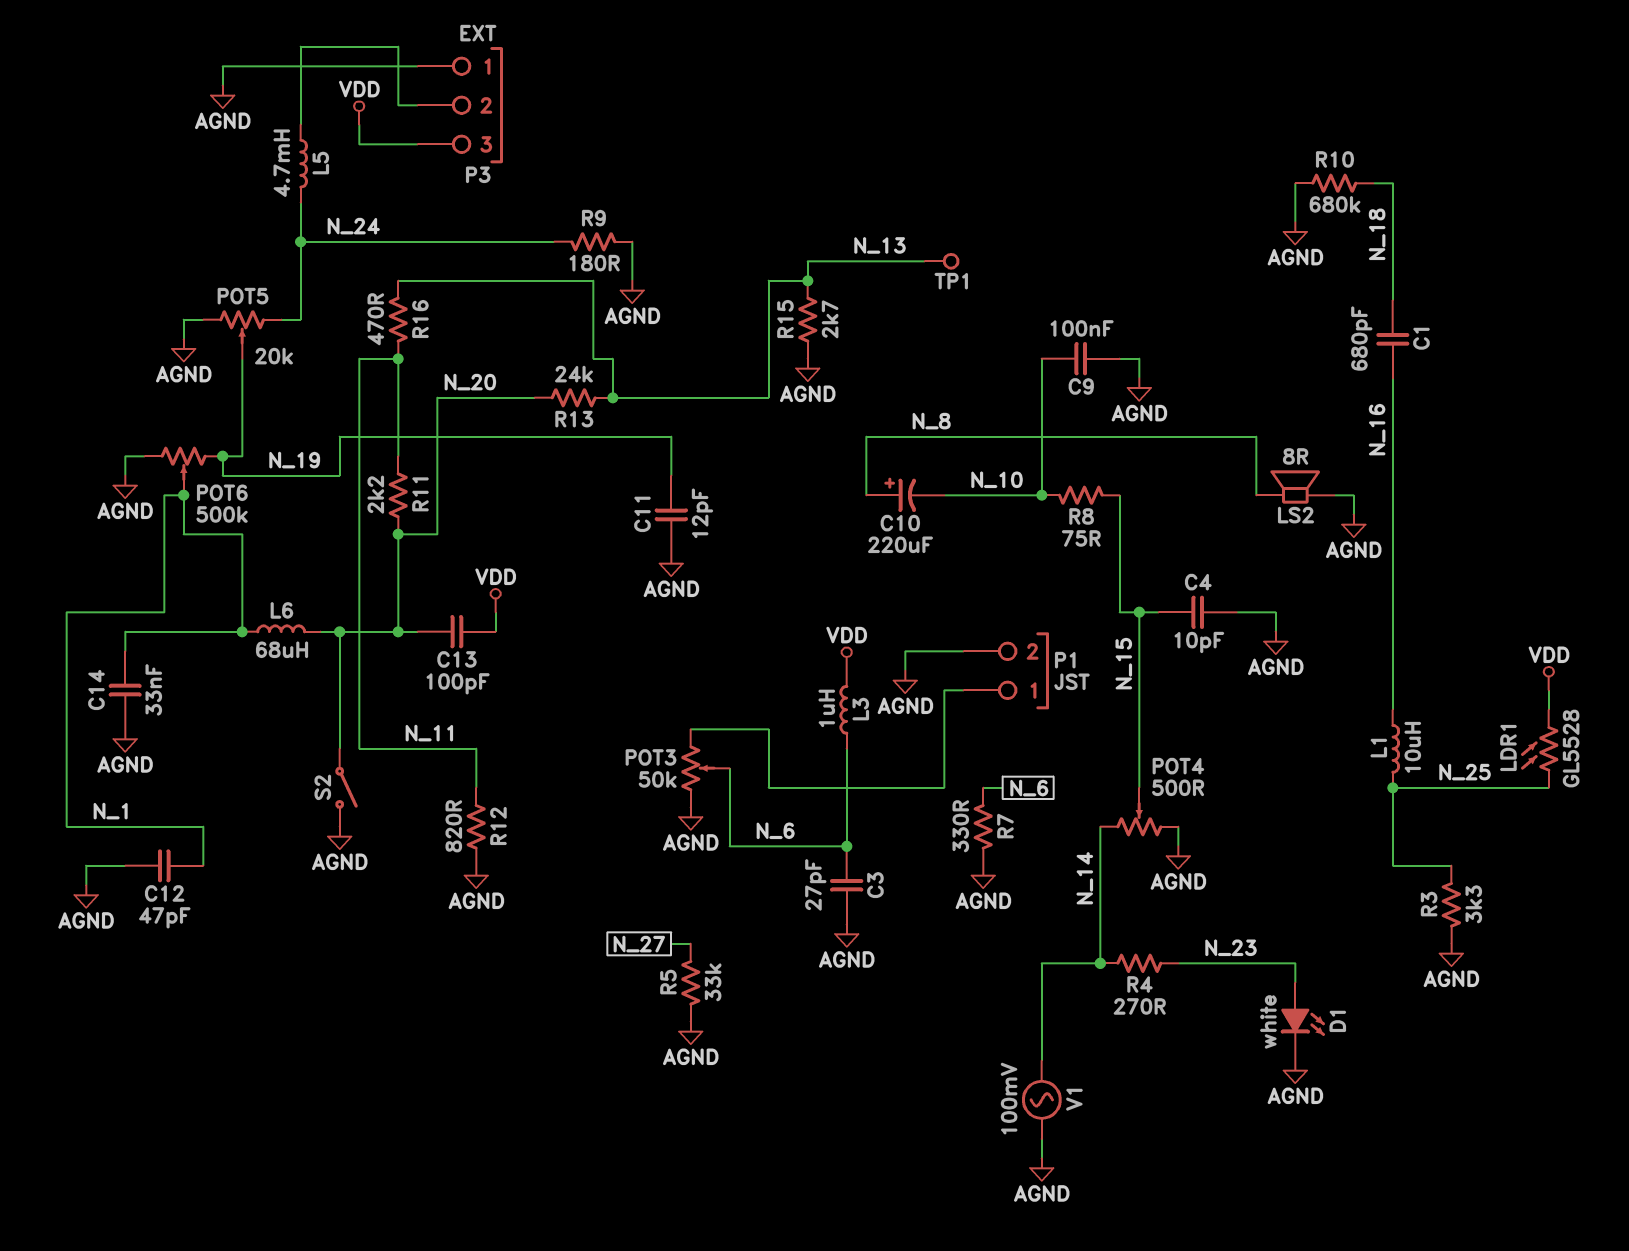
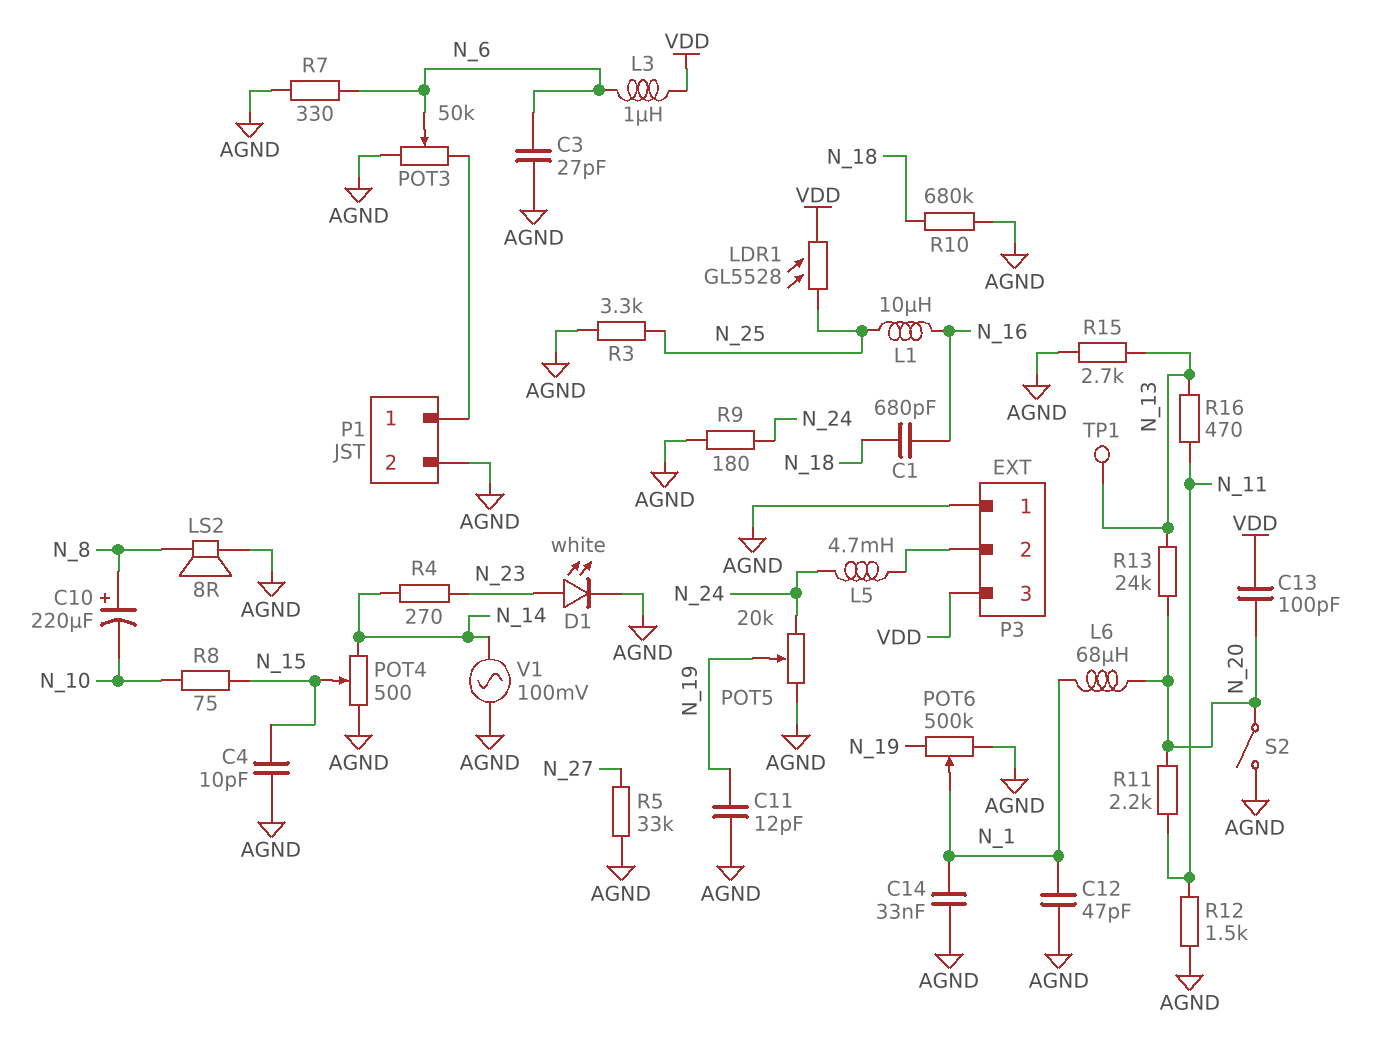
C9: 100nF (AGND, N_10) -> none
R12: 820 (AGND, N_11) -> 1.5k (AGND, N_11)

